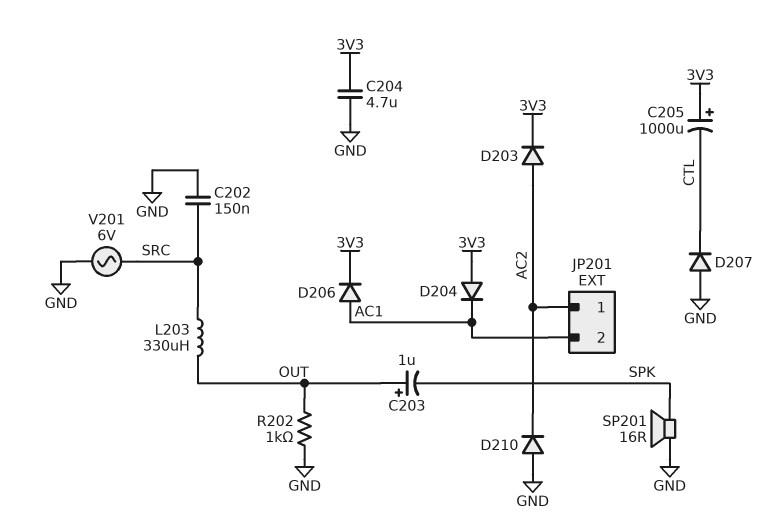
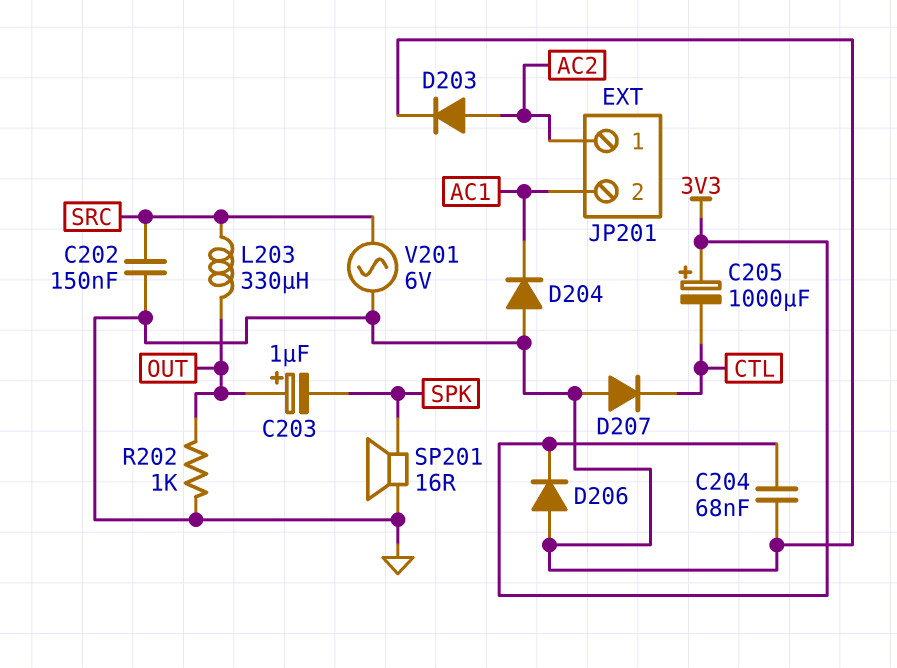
C204: 4.7uF (3V3, GND) -> 68nF (3V3, GND)
D203: diode (A AC2, K 3V3) -> diode (A AC2, K GND)
D204: diode (A 3V3, K AC1) -> diode (A GND, K AC1)
D206: diode (A AC1, K 3V3) -> diode (A GND, K 3V3)
D210: diode (A GND, K AC2) -> none

